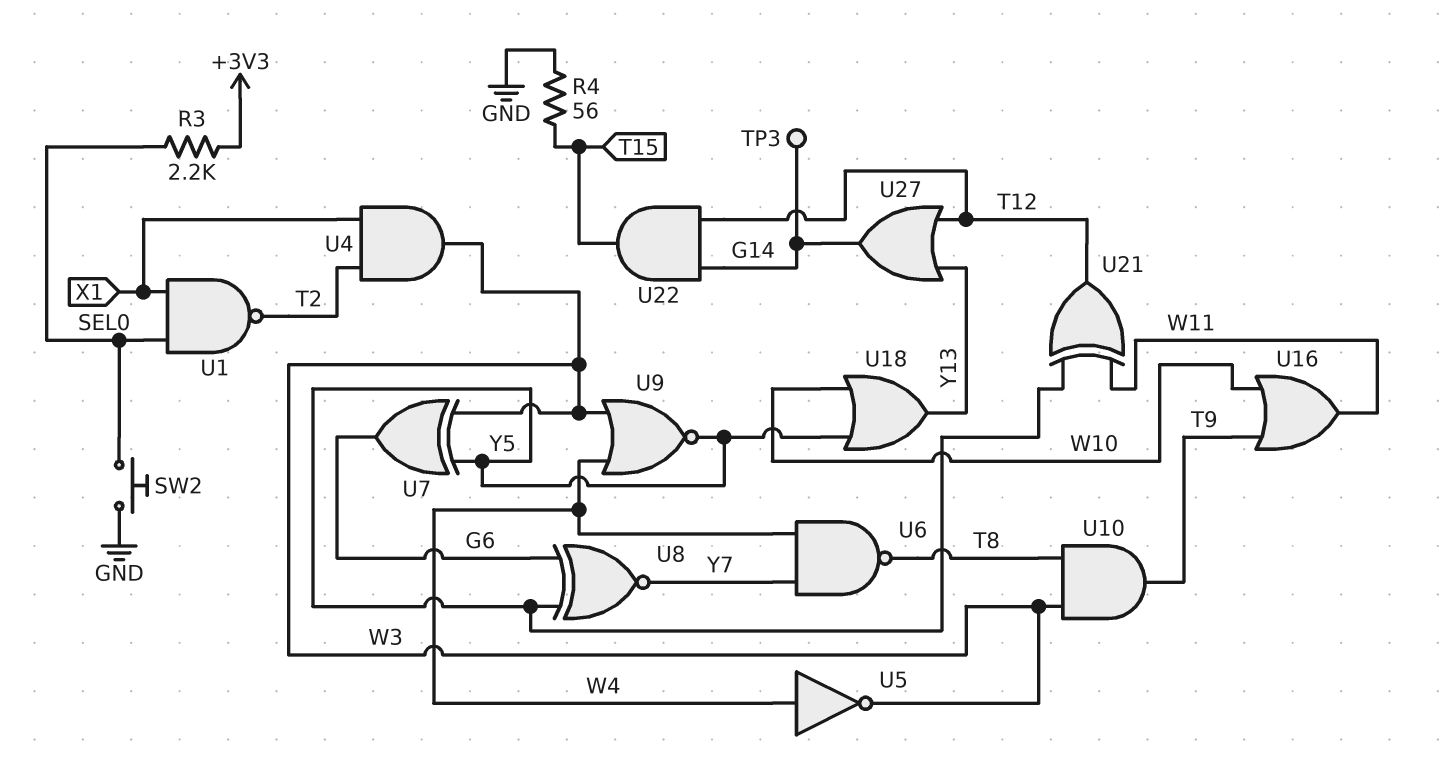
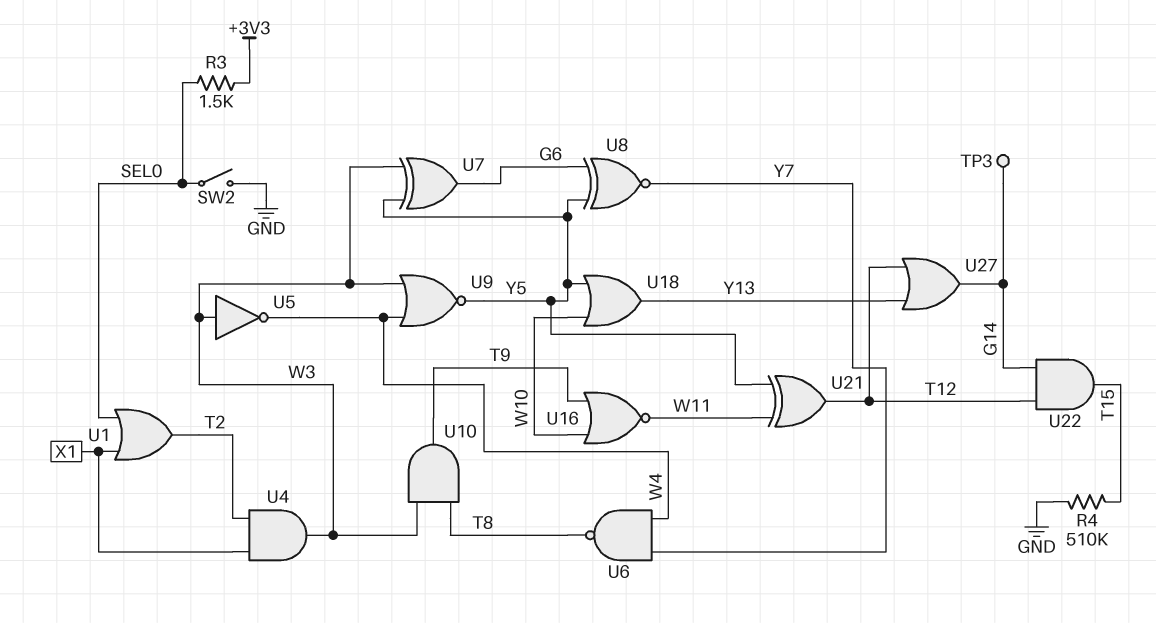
R3: 2.2k (+3V3, SEL0) -> 1.5k (+3V3, SEL0)
R4: 56 (GND, T15) -> 510k (GND, T15)
SW2: button (GND, SEL0) -> switch (GND, SEL0)
U1: NAND (in SEL0, in X1, out T2) -> OR (in SEL0, in X1, out T2)
U5: NOT (in W4, out W3) -> NOT (in W3, out W4)
U16: OR (in T9, in W10, out W11) -> NOR (in T9, in W10, out W11)

